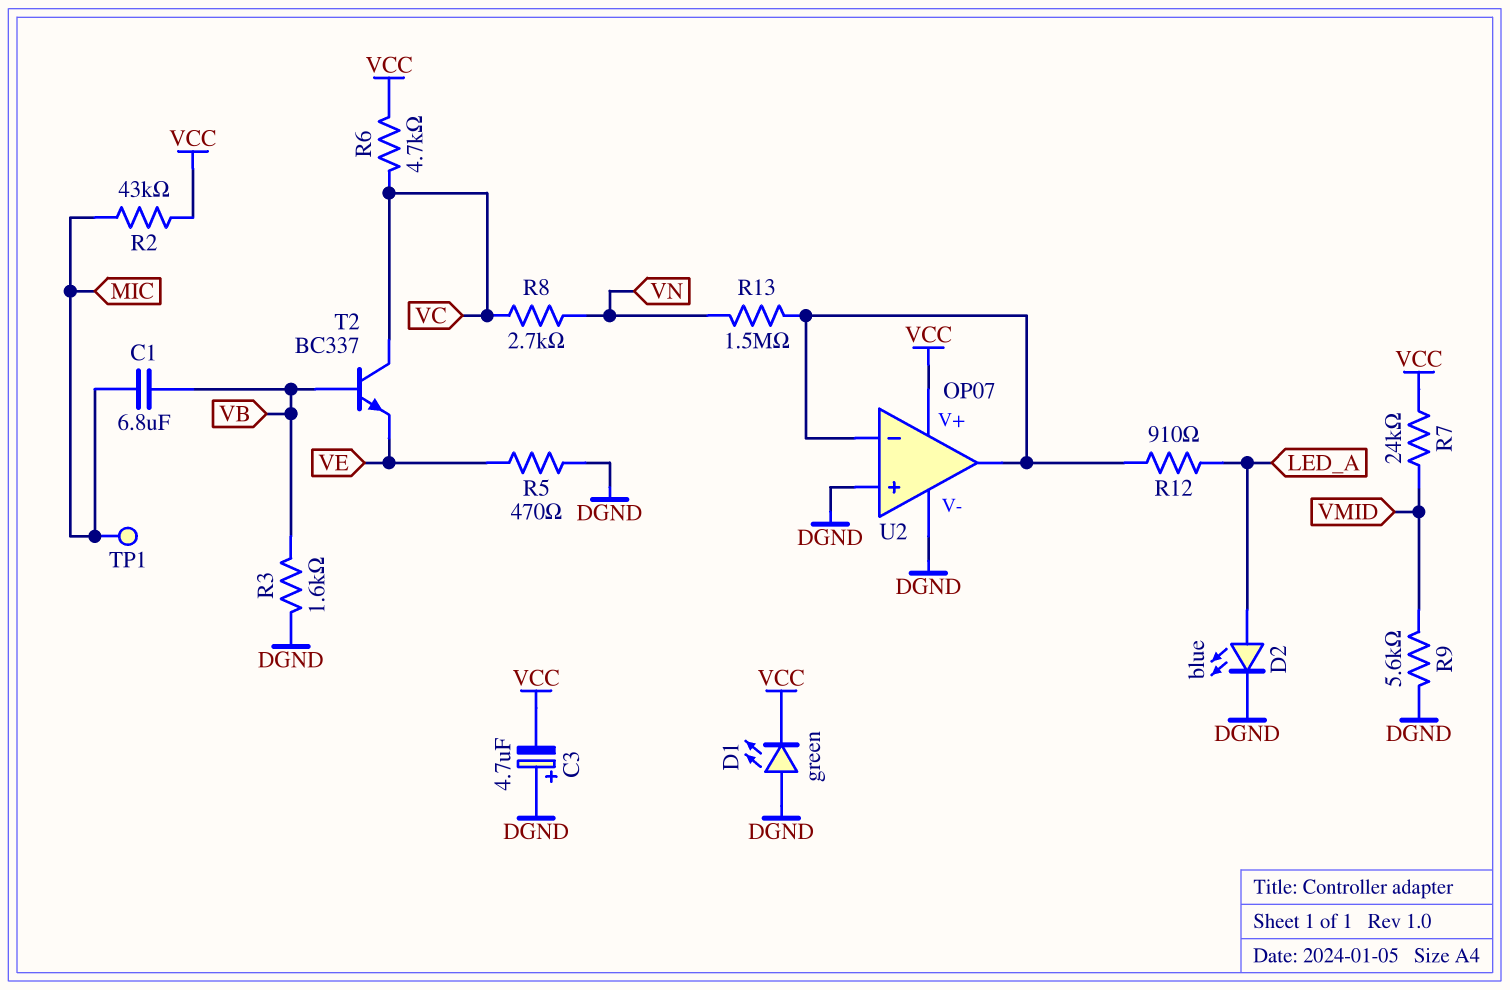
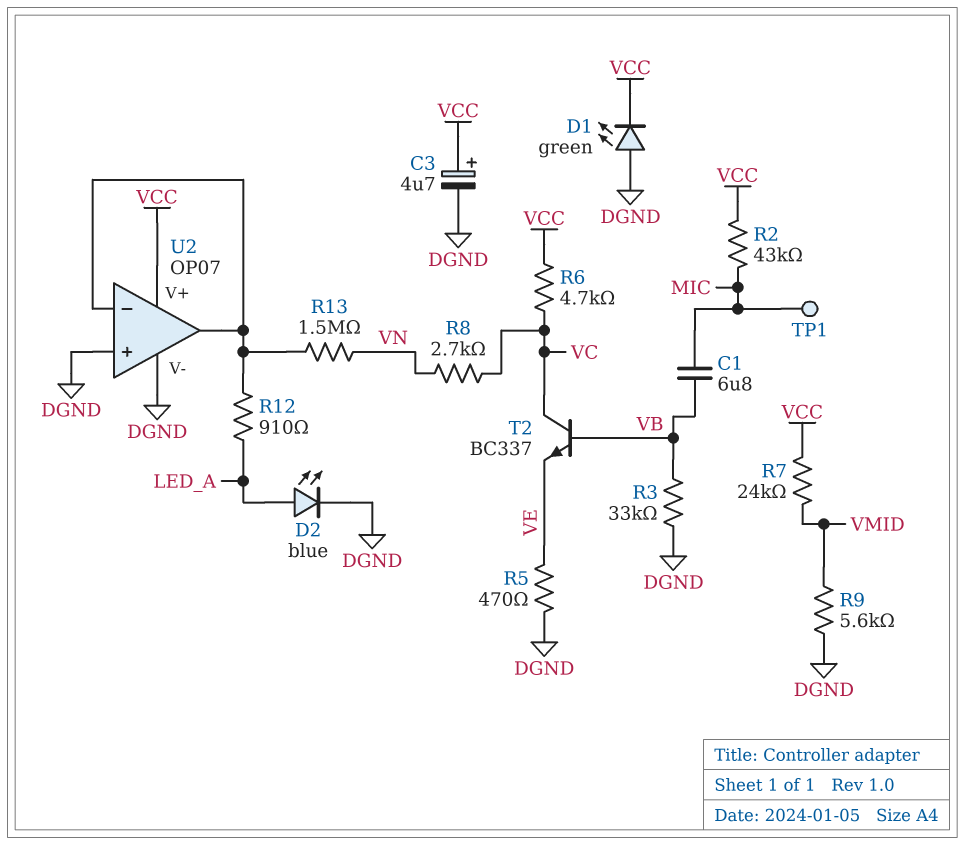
C3: 4.7uF (plus DGND, minus VCC) -> 4.7uF (plus VCC, minus DGND)
R3: 1.6k (DGND, VB) -> 33k (DGND, VB)

